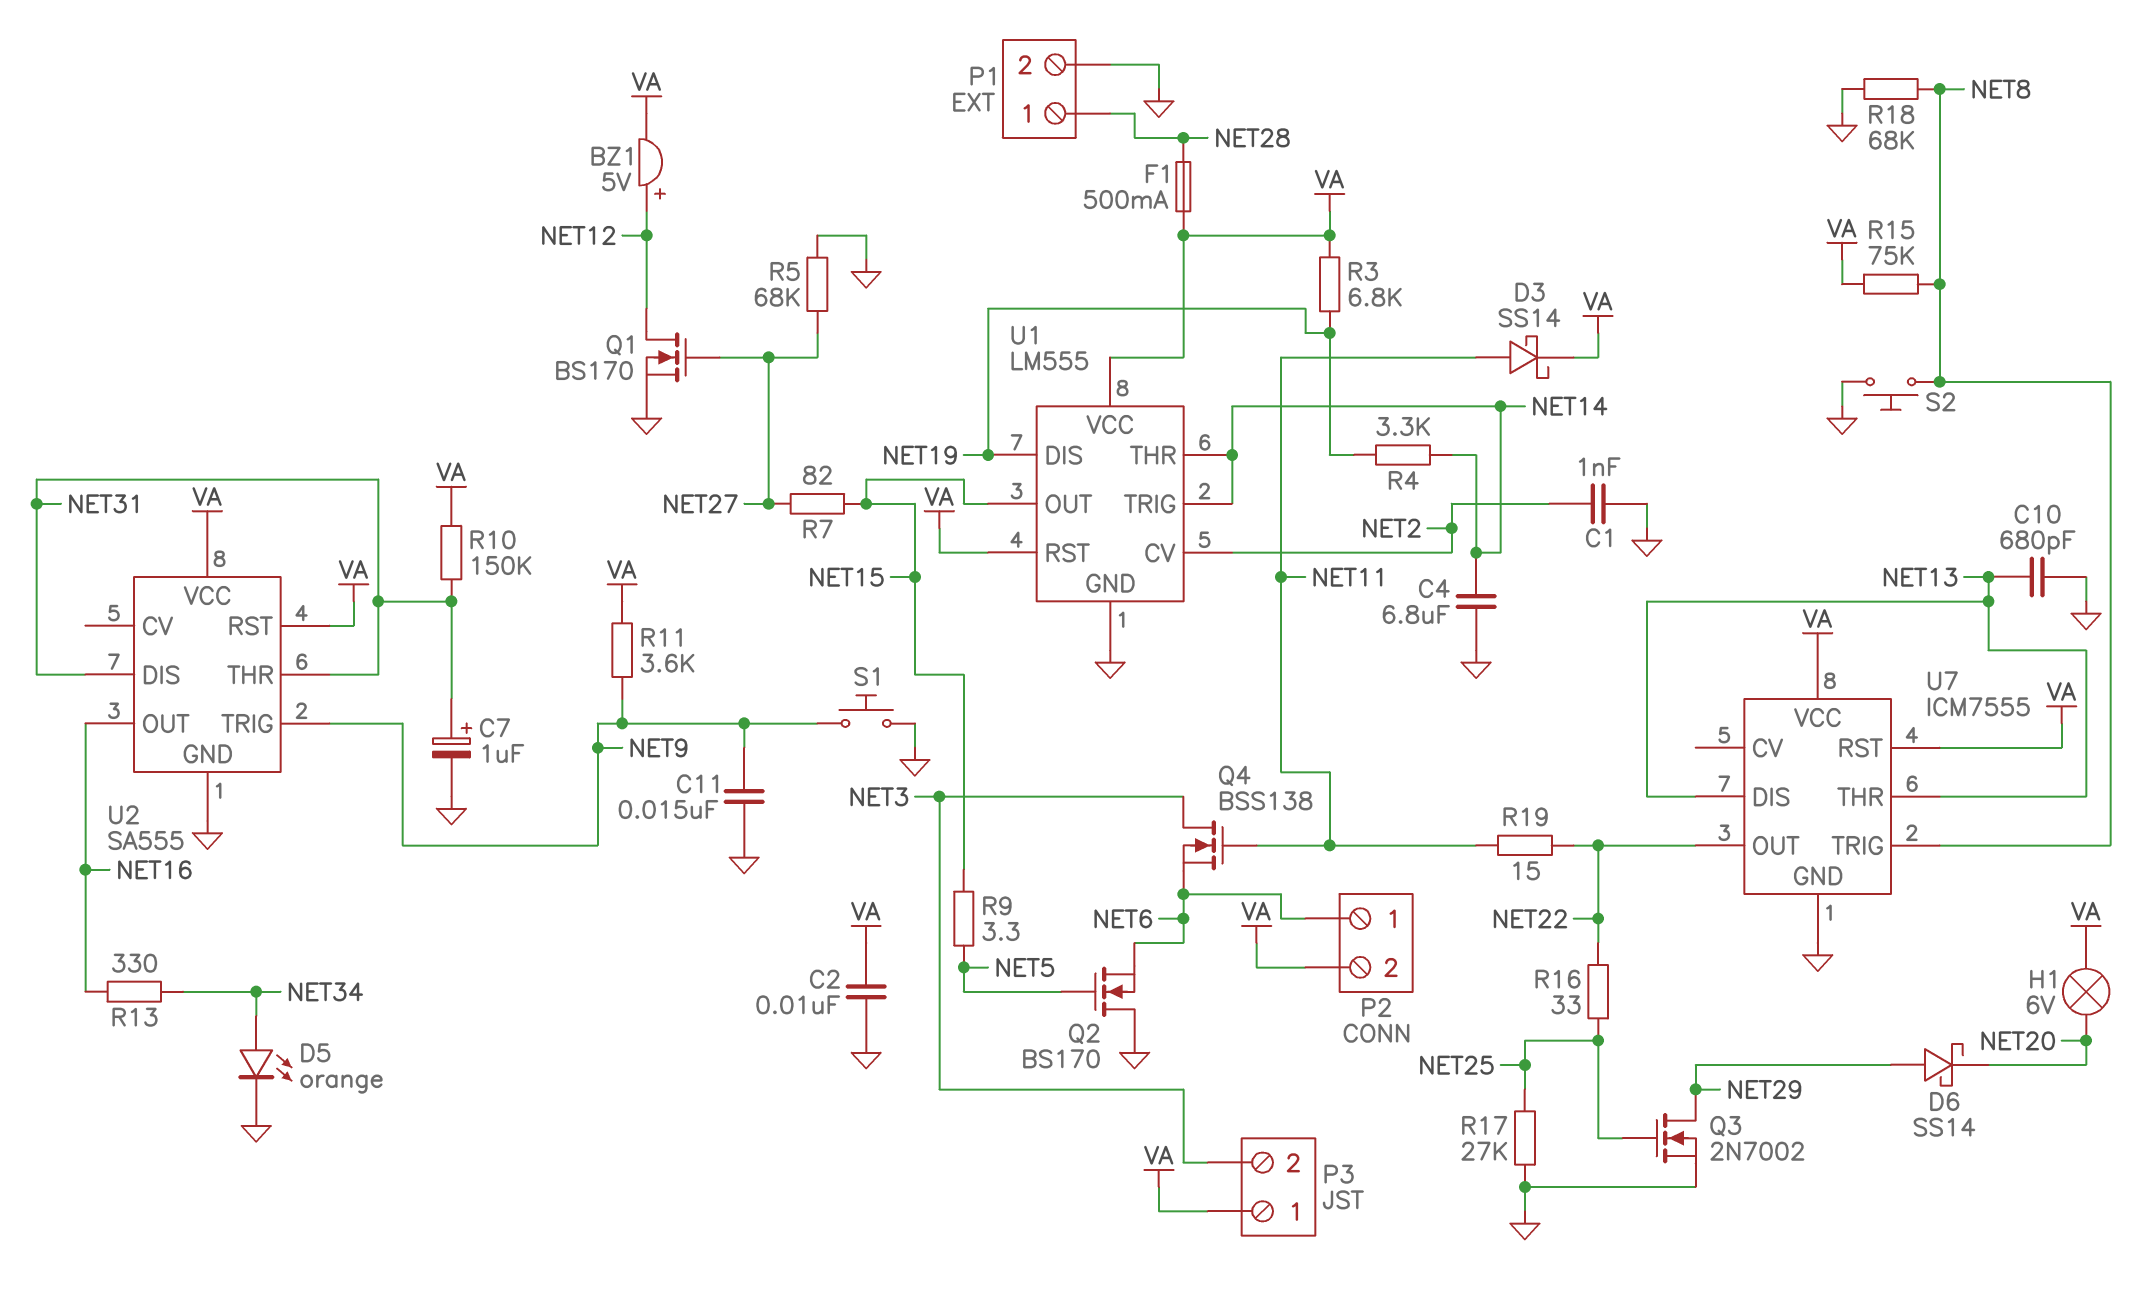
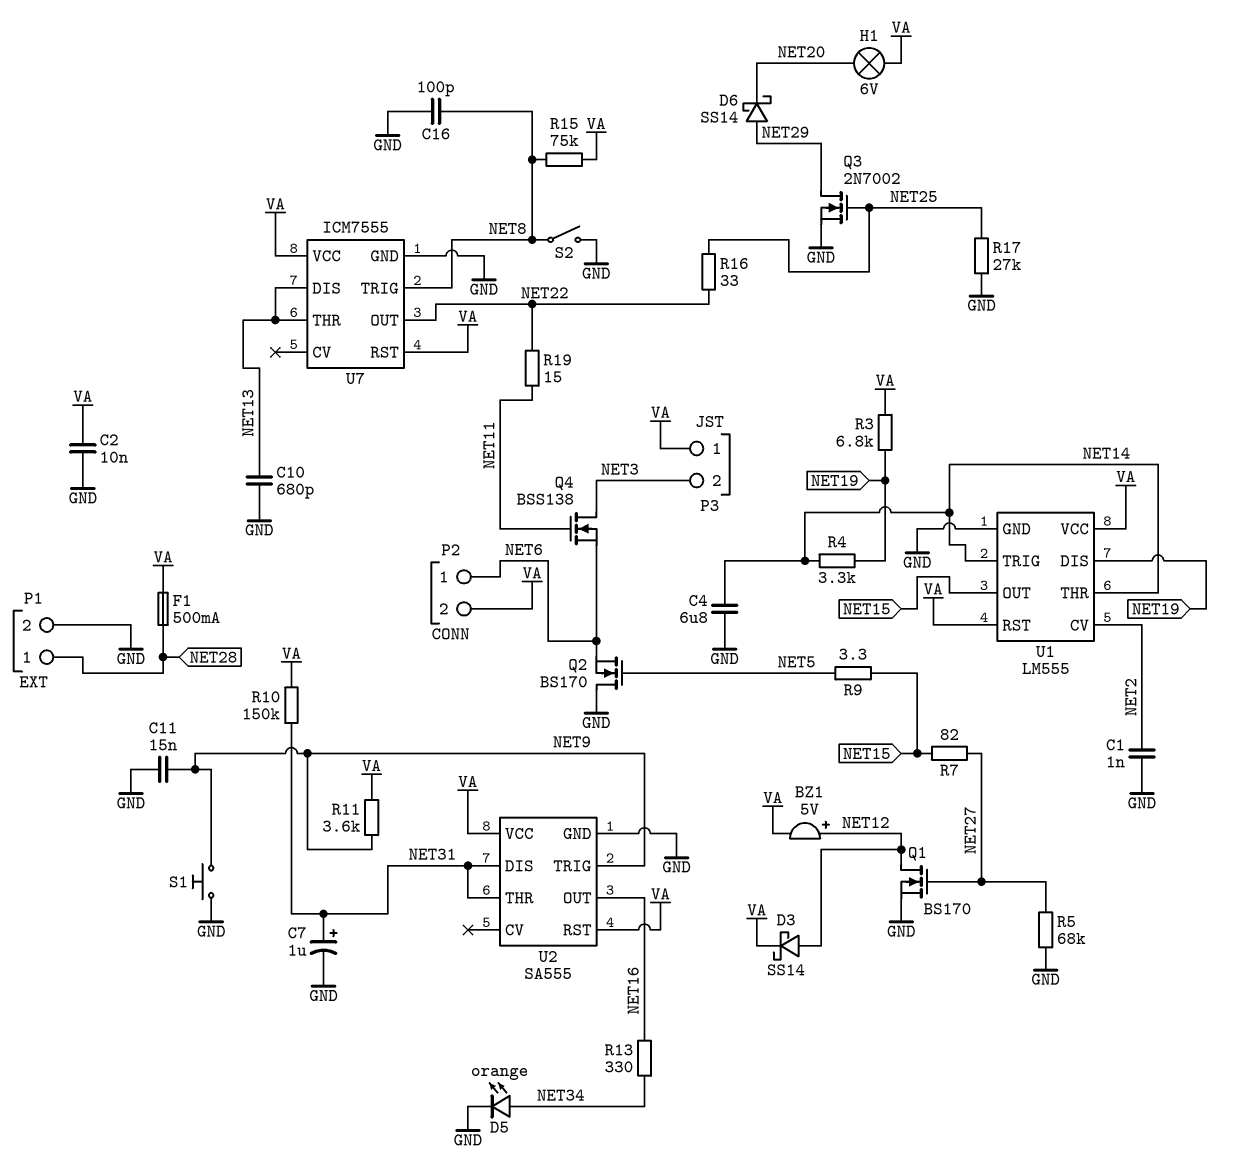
C16: none -> 100pF (GND, NET8)
D3: schottky SS14 (A NET11, K VA) -> schottky SS14 (A NET12, K VA)
R18: 68k (GND, NET8) -> none
S2: button (GND, NET8) -> switch (GND, NET8)

